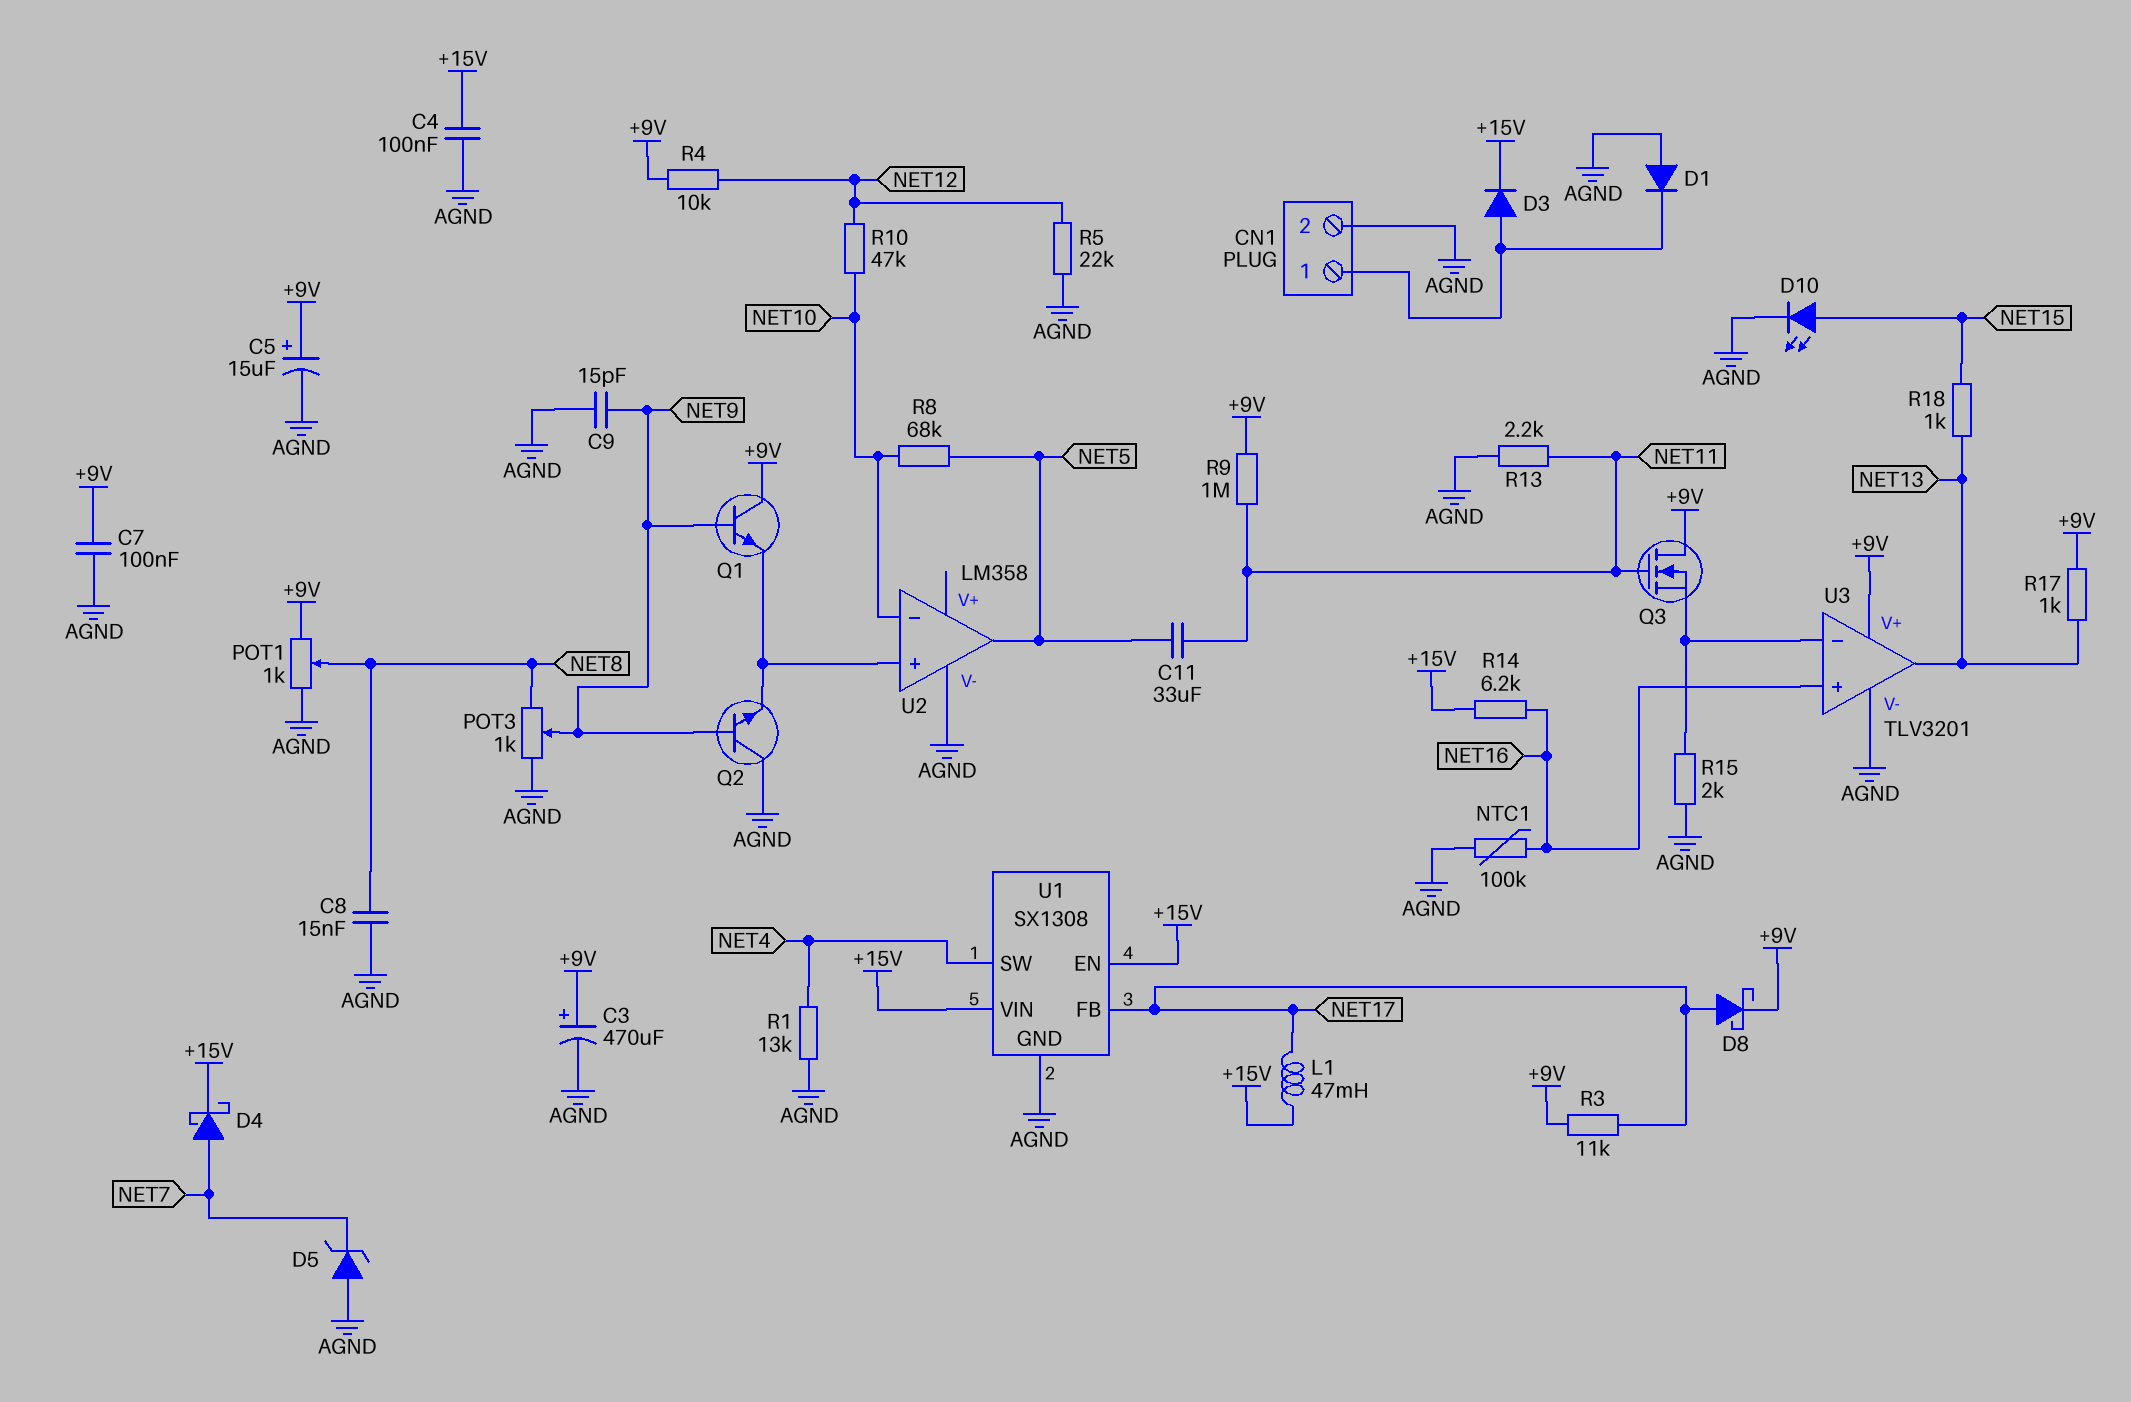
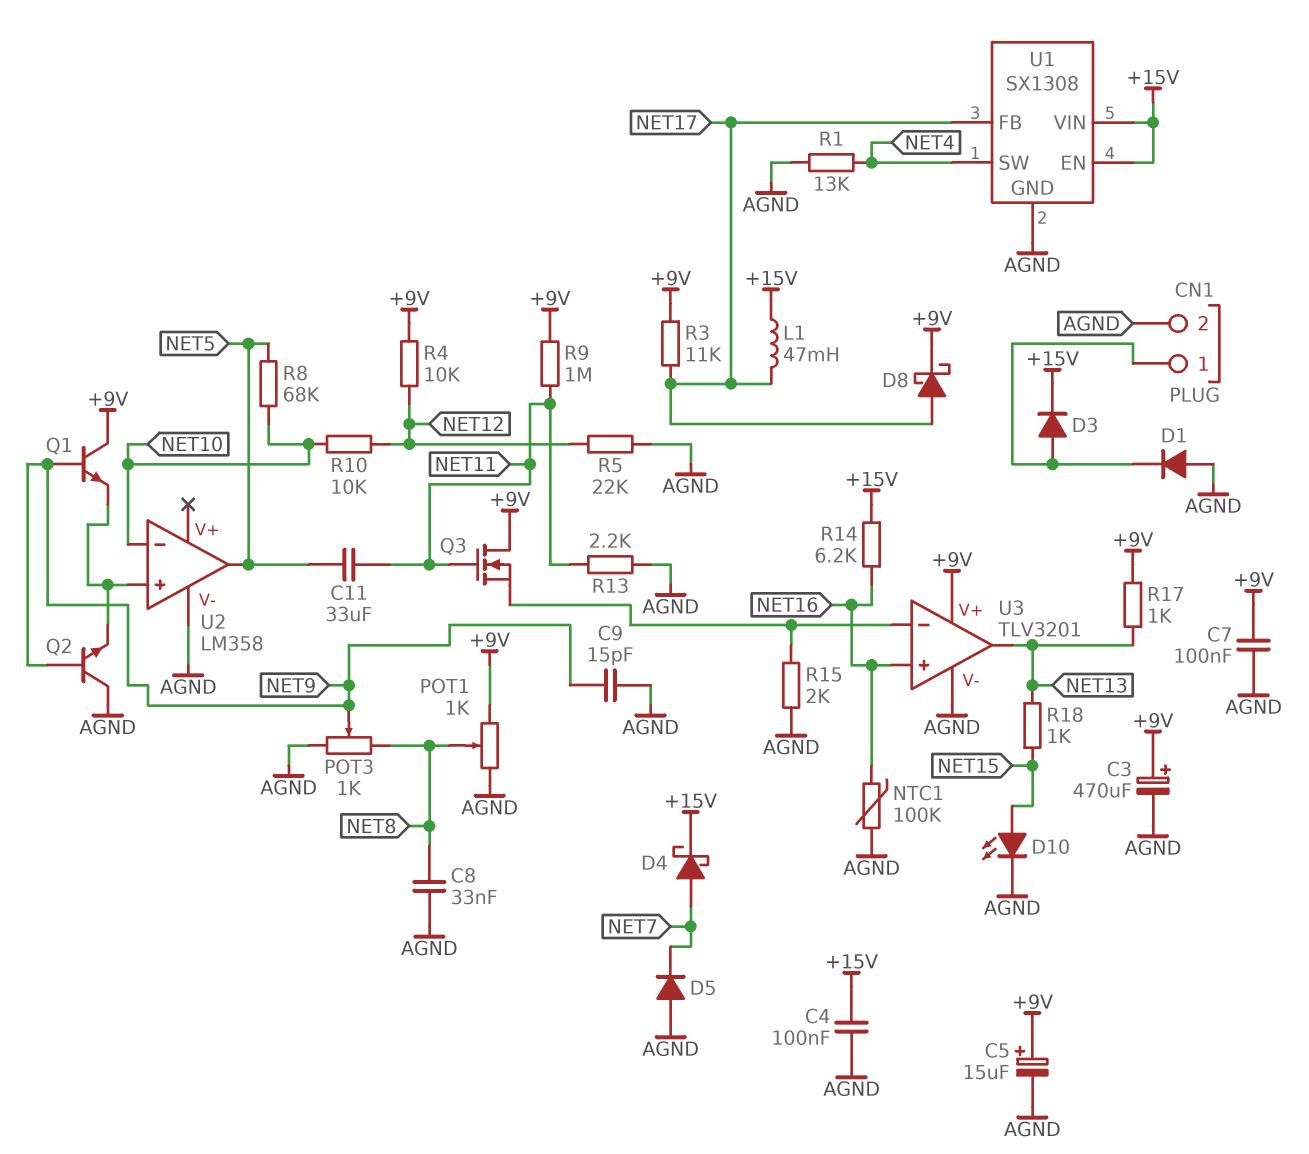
C8: 15nF (AGND, NET8) -> 33nF (AGND, NET8)
D5: zener (A AGND, K NET7) -> diode (A AGND, K NET7)
R10: 47k (NET10, NET12) -> 10k (NET10, NET12)

